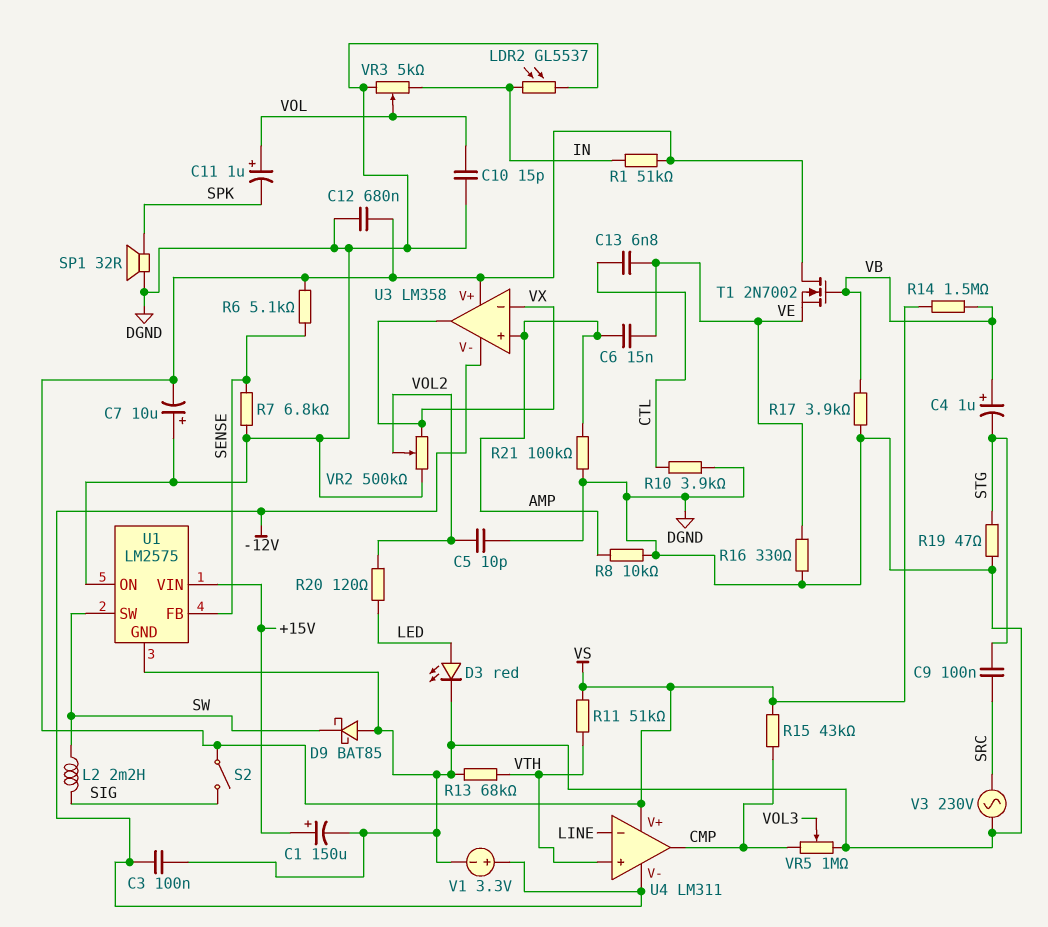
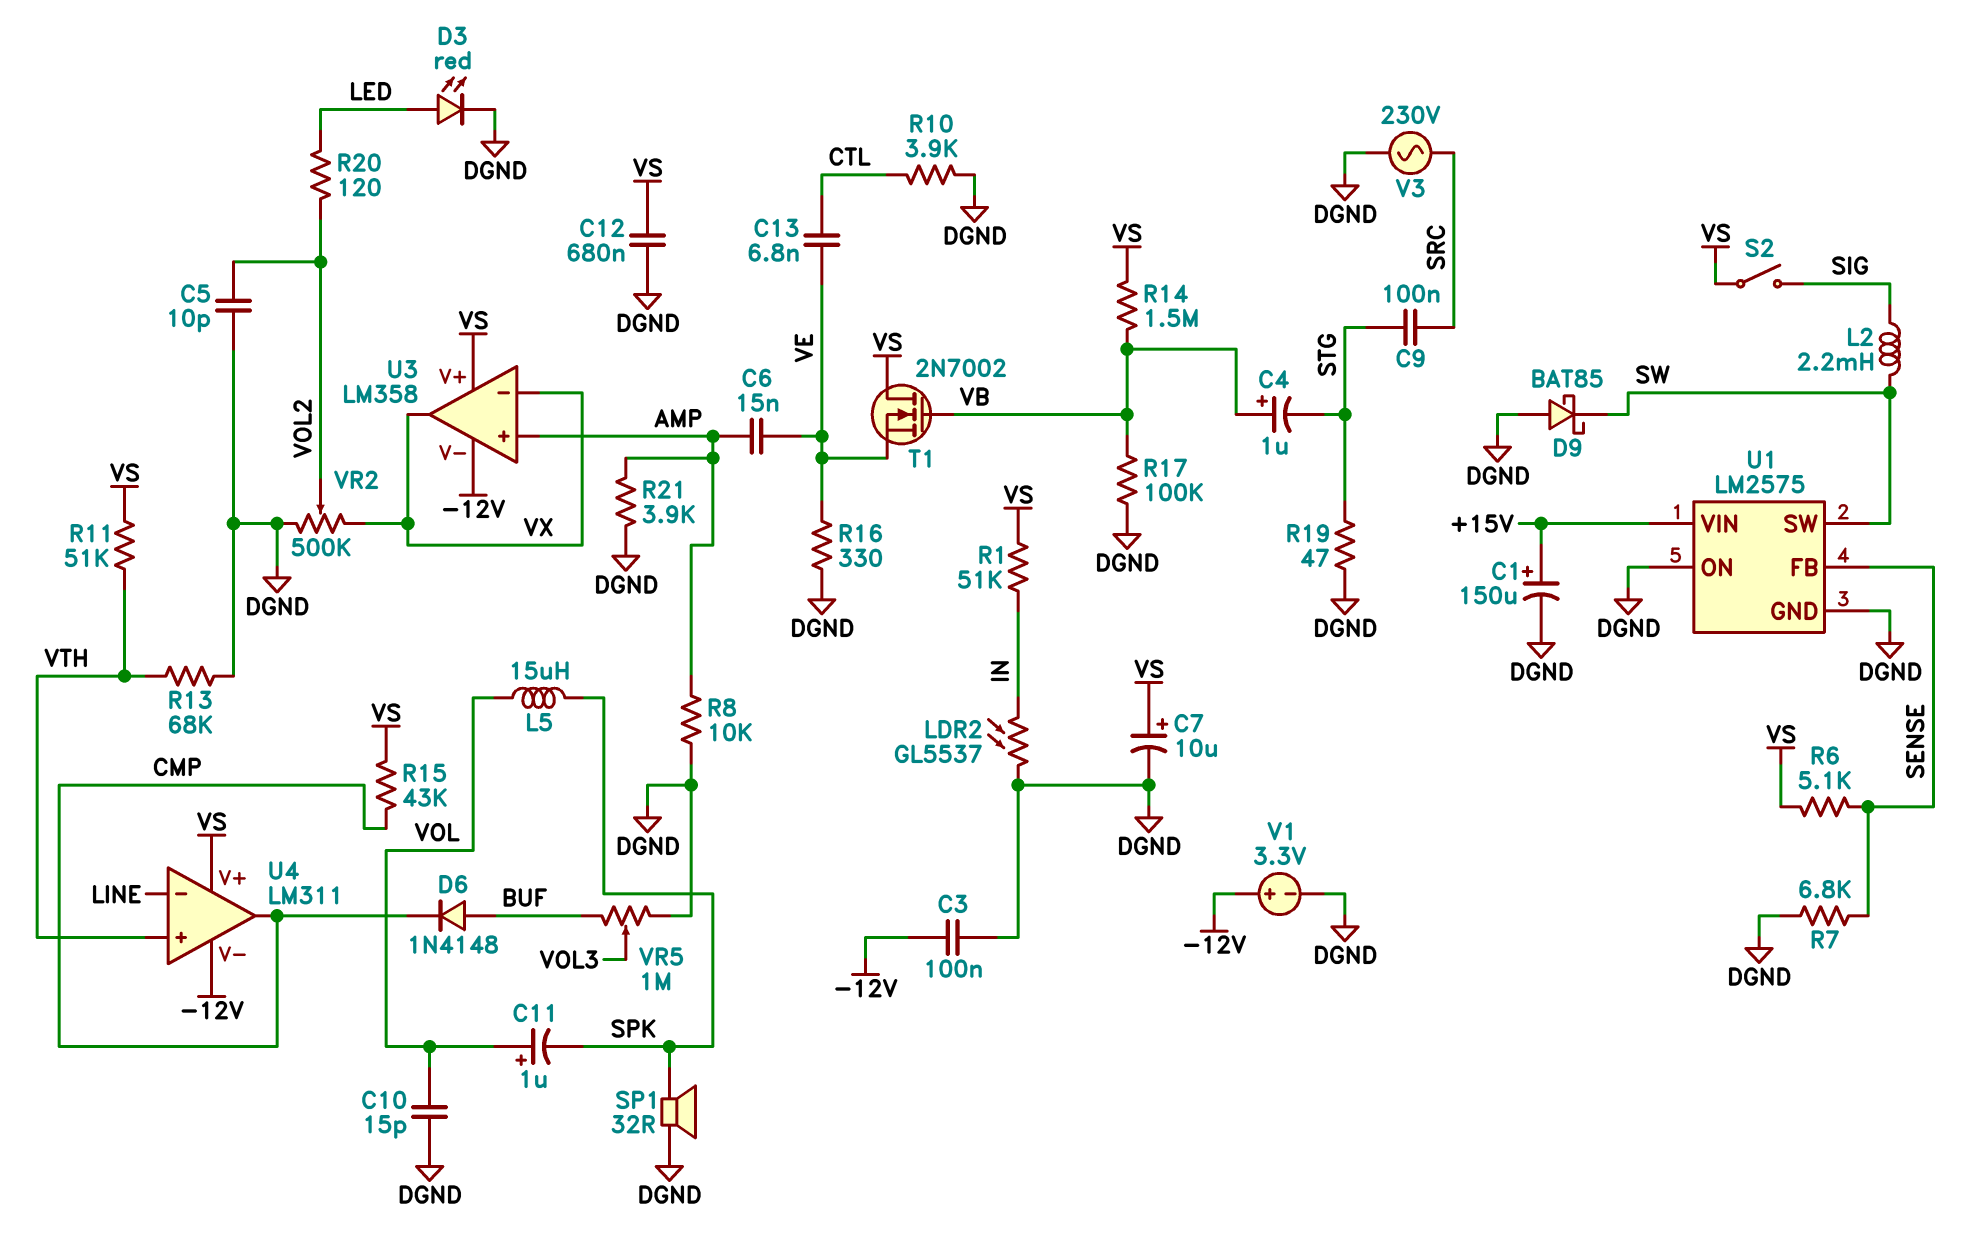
C7: 10uF (plus DGND, minus VS) -> 10uF (plus VS, minus DGND)
D6: none -> diode 1N4148 (A BUF, K CMP)
L5: none -> 15uH (SPK, VOL)
R17: 3.9k (DGND, VB) -> 100k (DGND, VB)
R21: 100k (AMP, DGND) -> 3.9k (AMP, DGND)
VR3: 5k (DGND, IN, wiper VOL) -> none
VR5: 1M (CMP, DGND, wiper VOL3) -> 1M (BUF, DGND, wiper VOL3)

